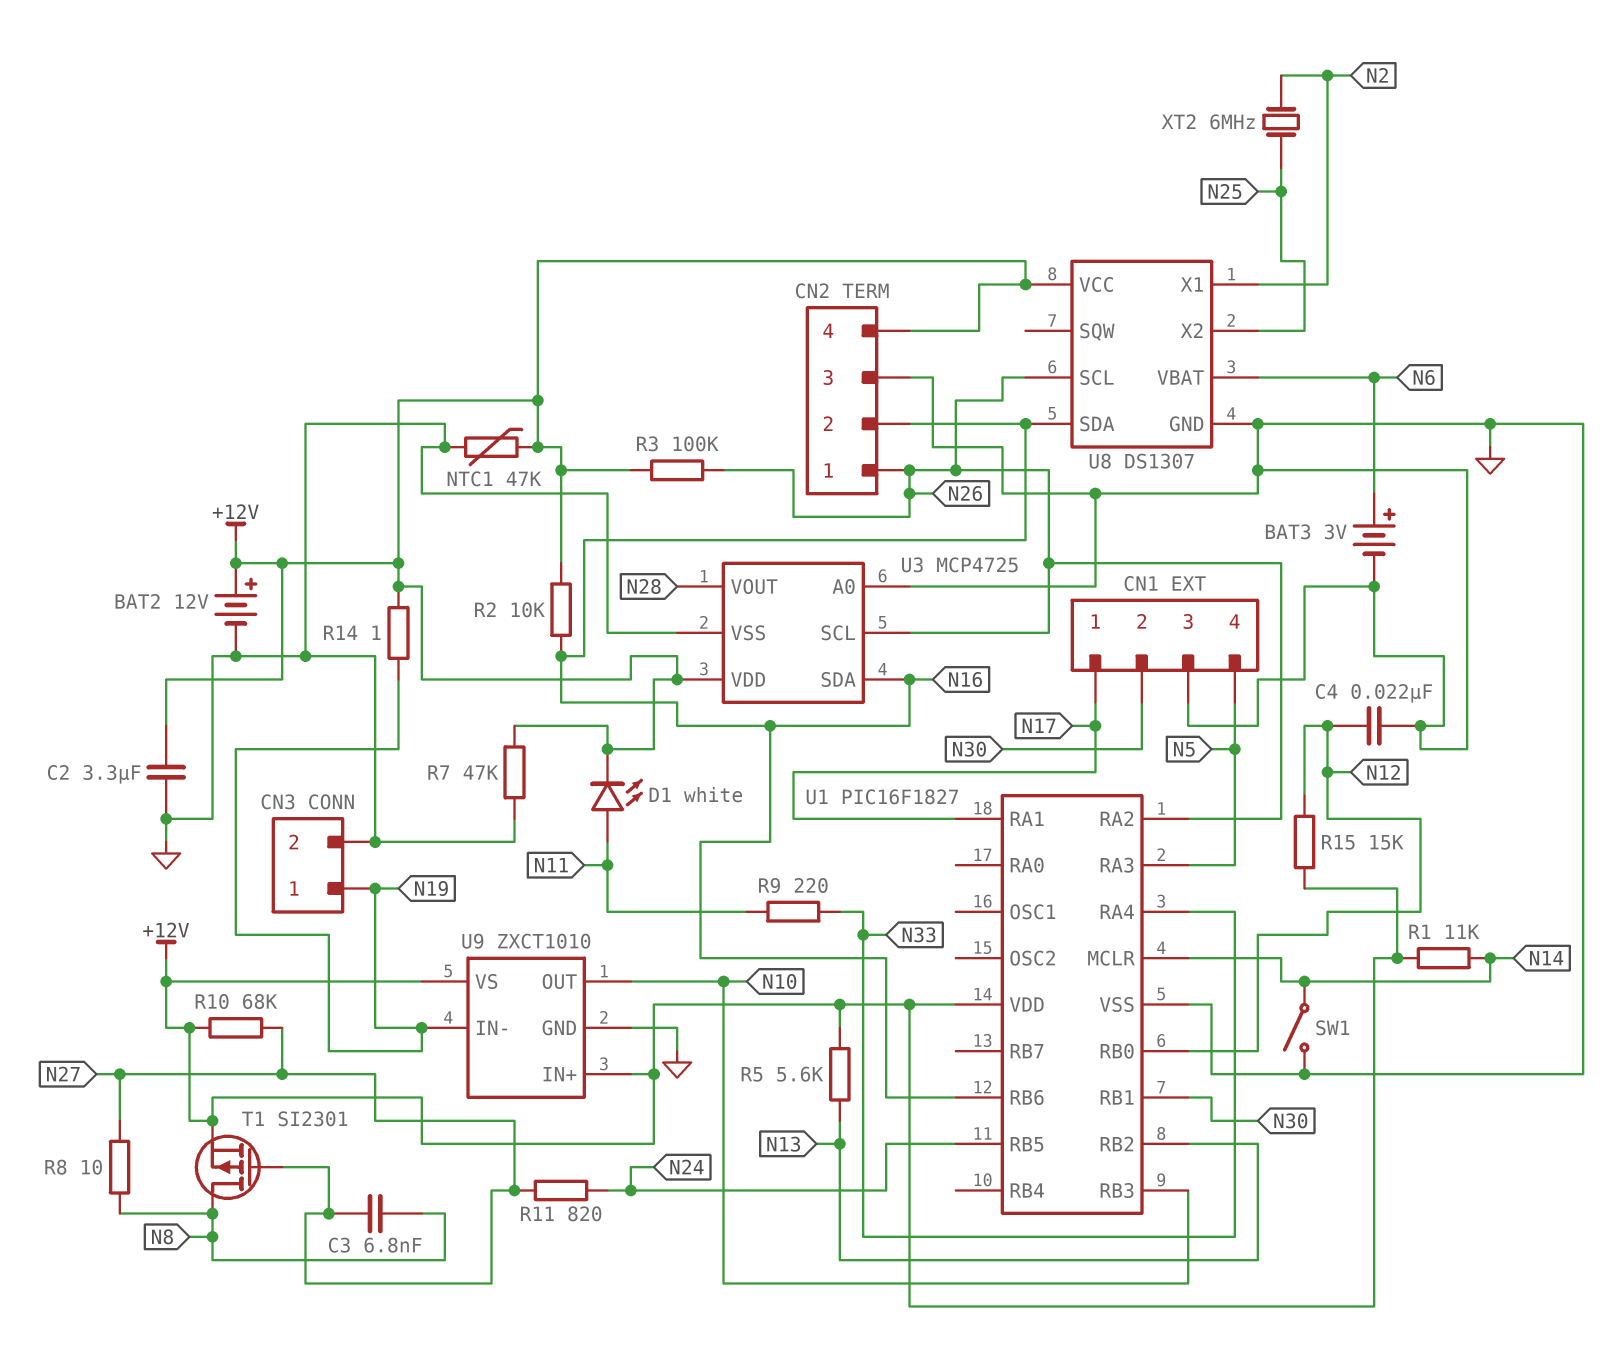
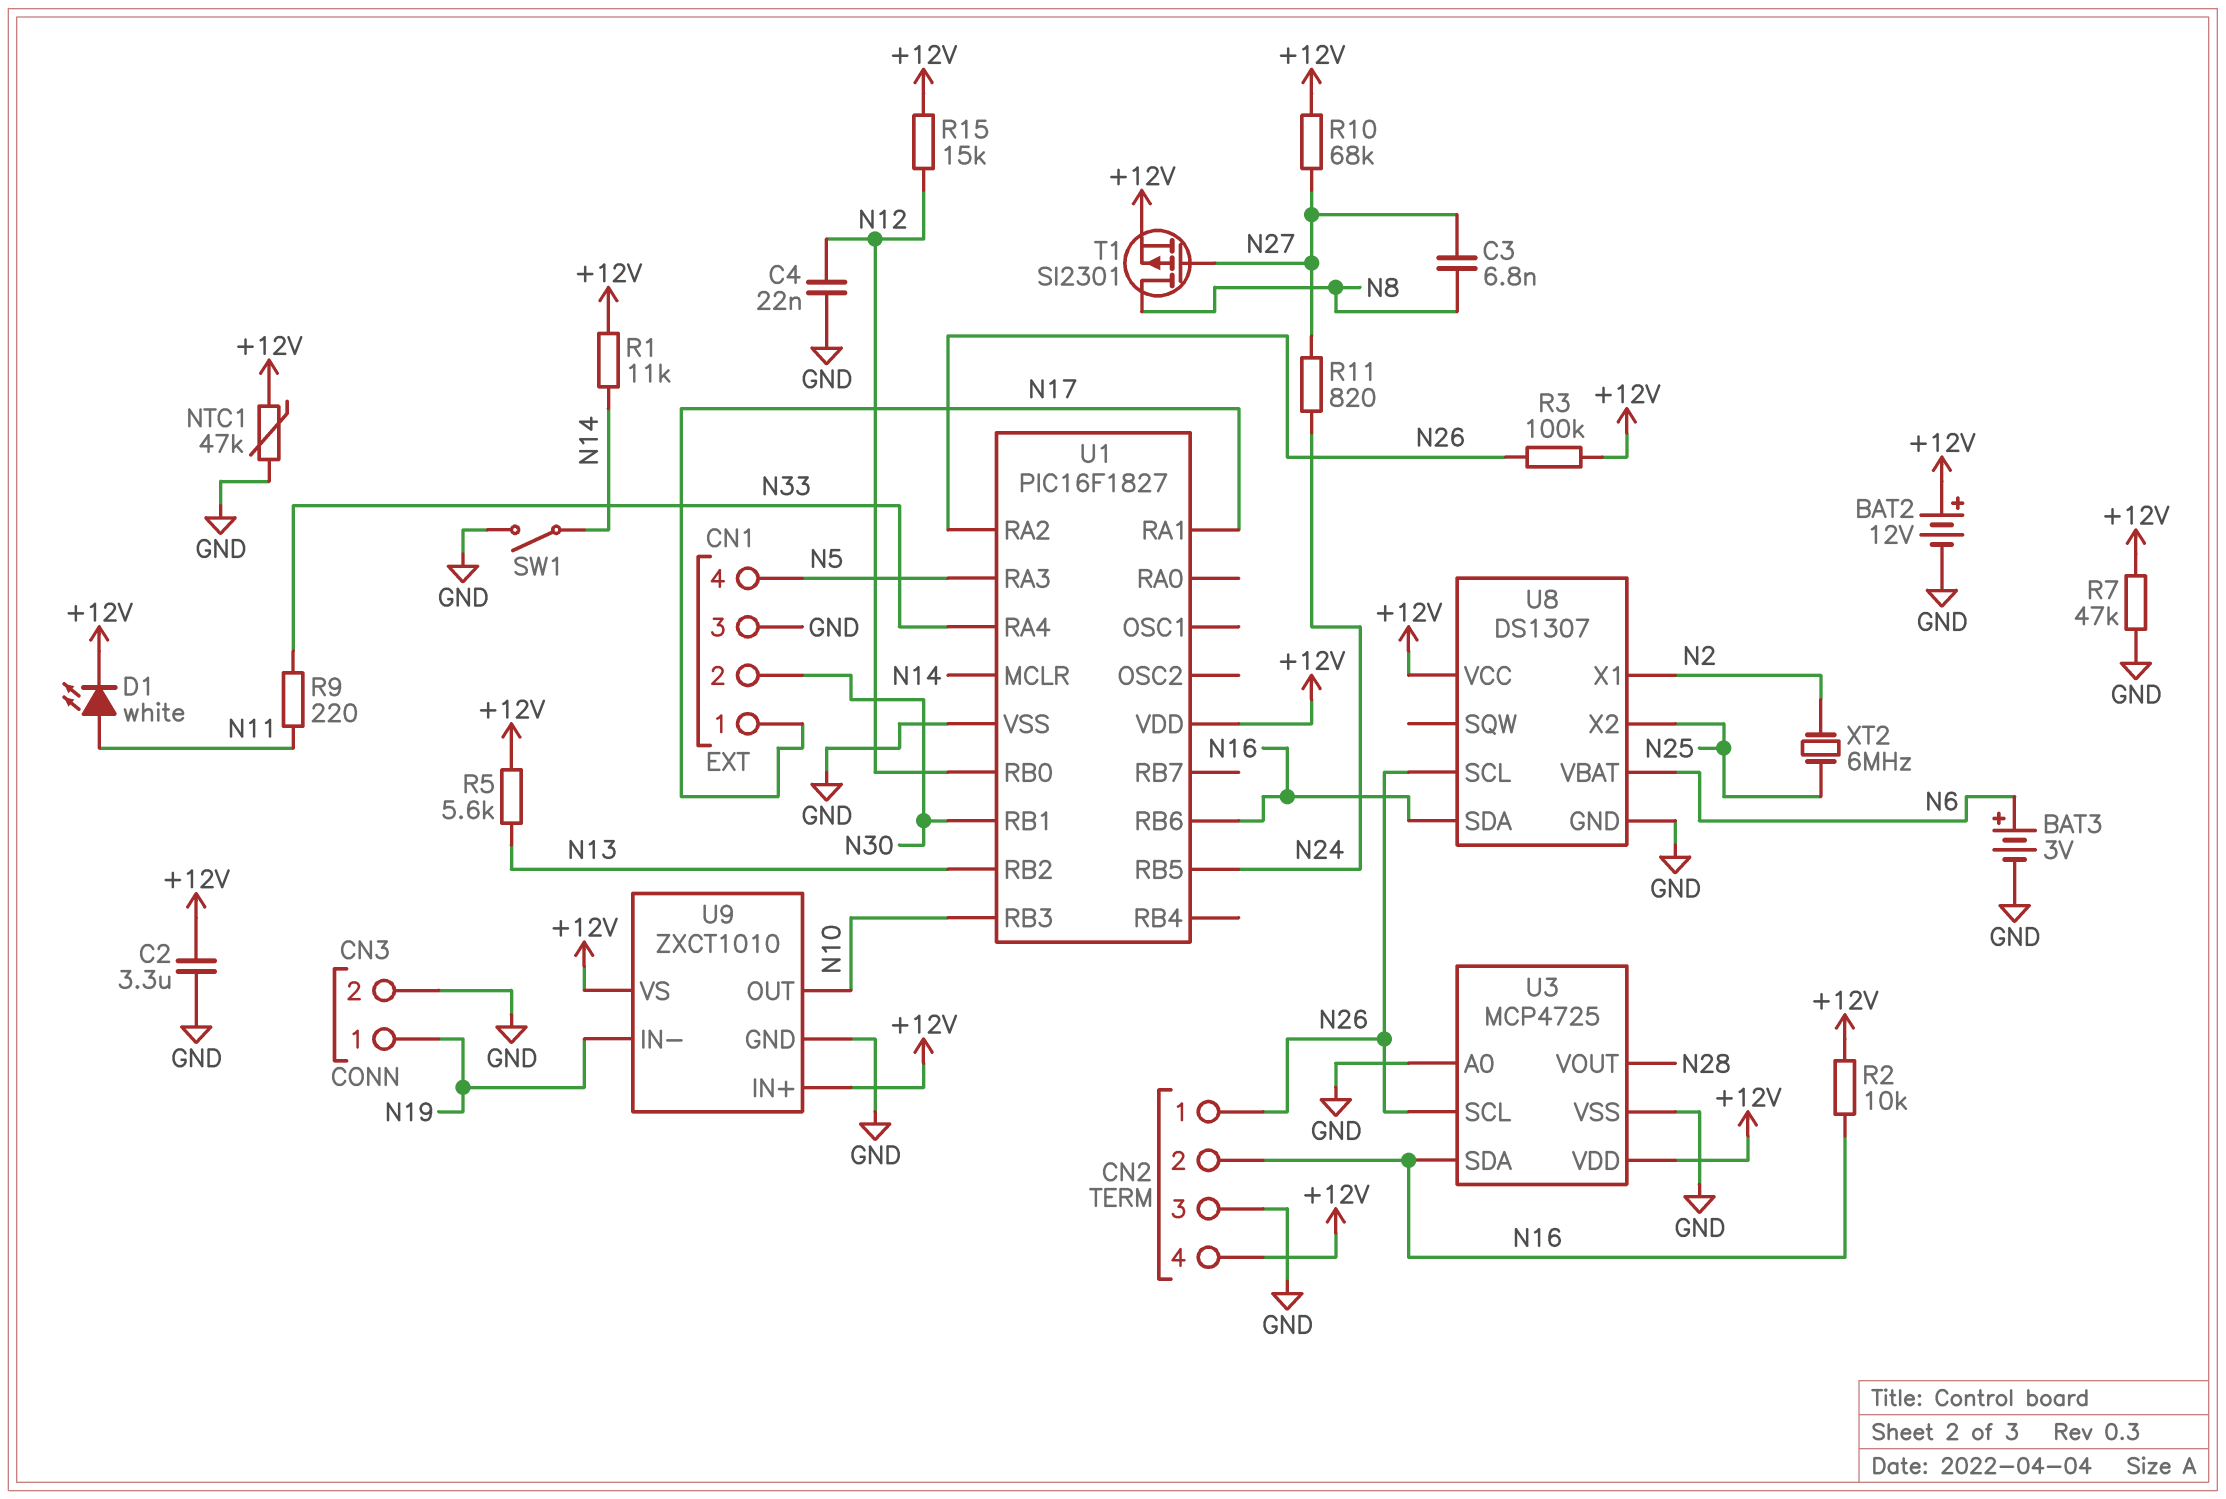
R8: 10 (N8, N27) -> none
R14: 1 (+12V, N19) -> none

